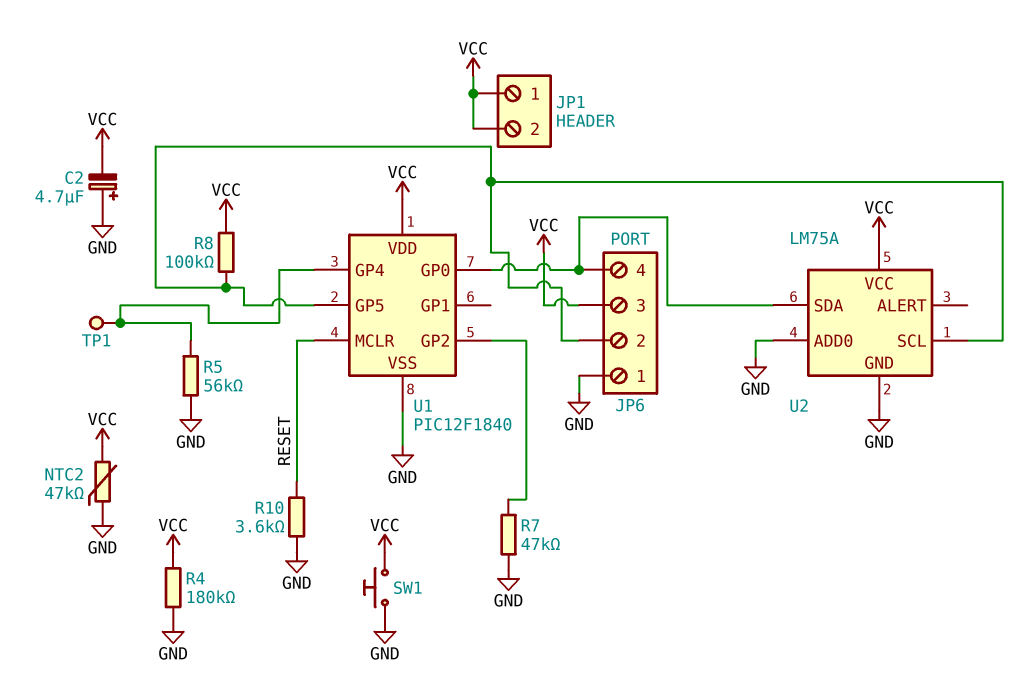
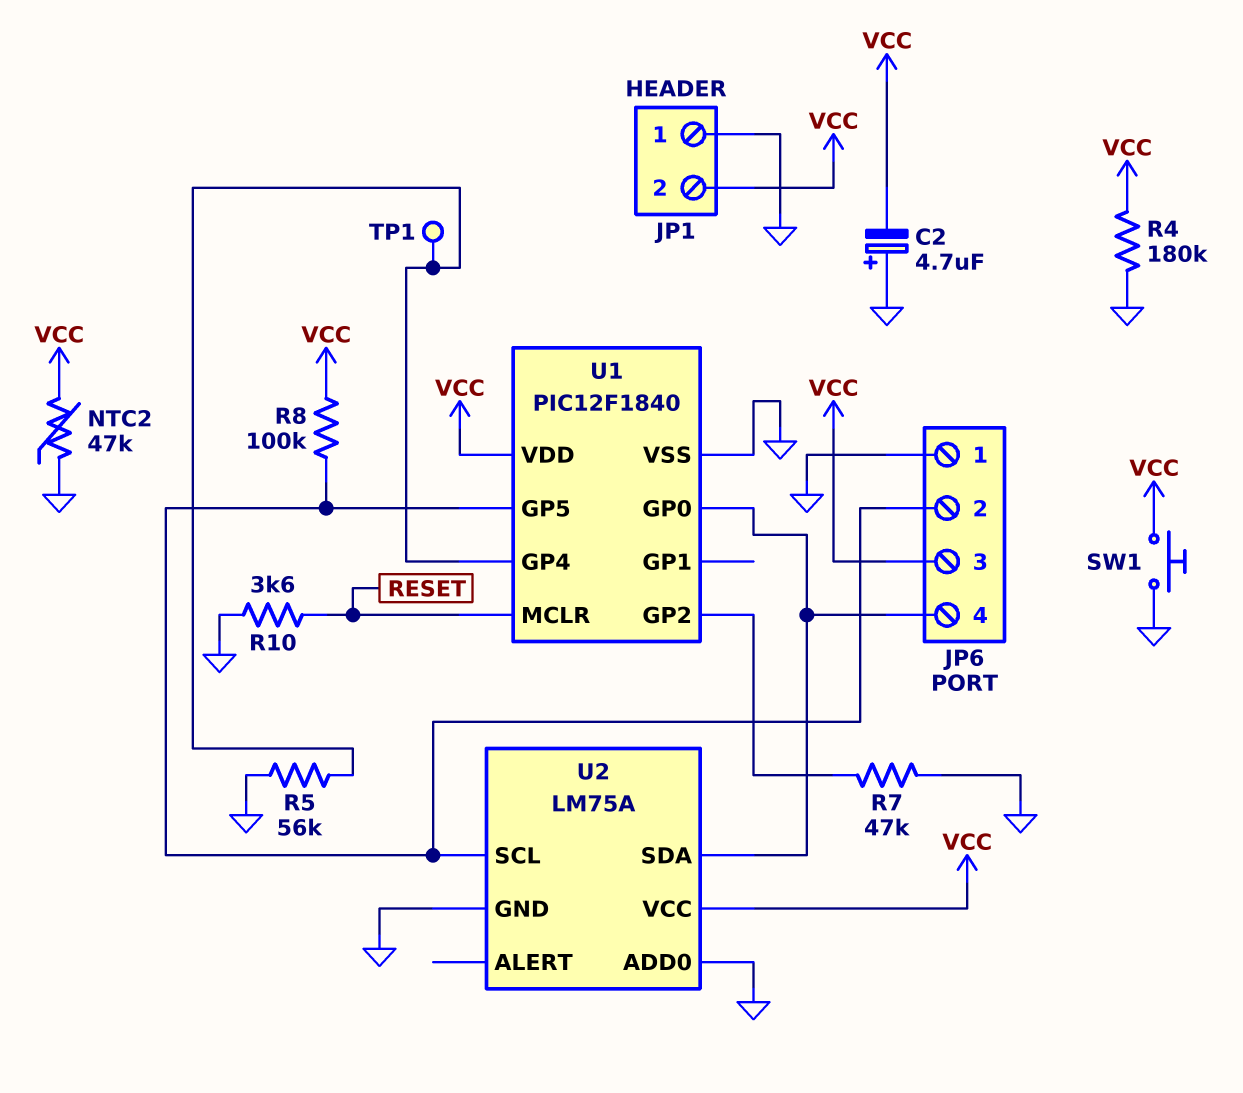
JP1 pin 1: VCC -> GND

